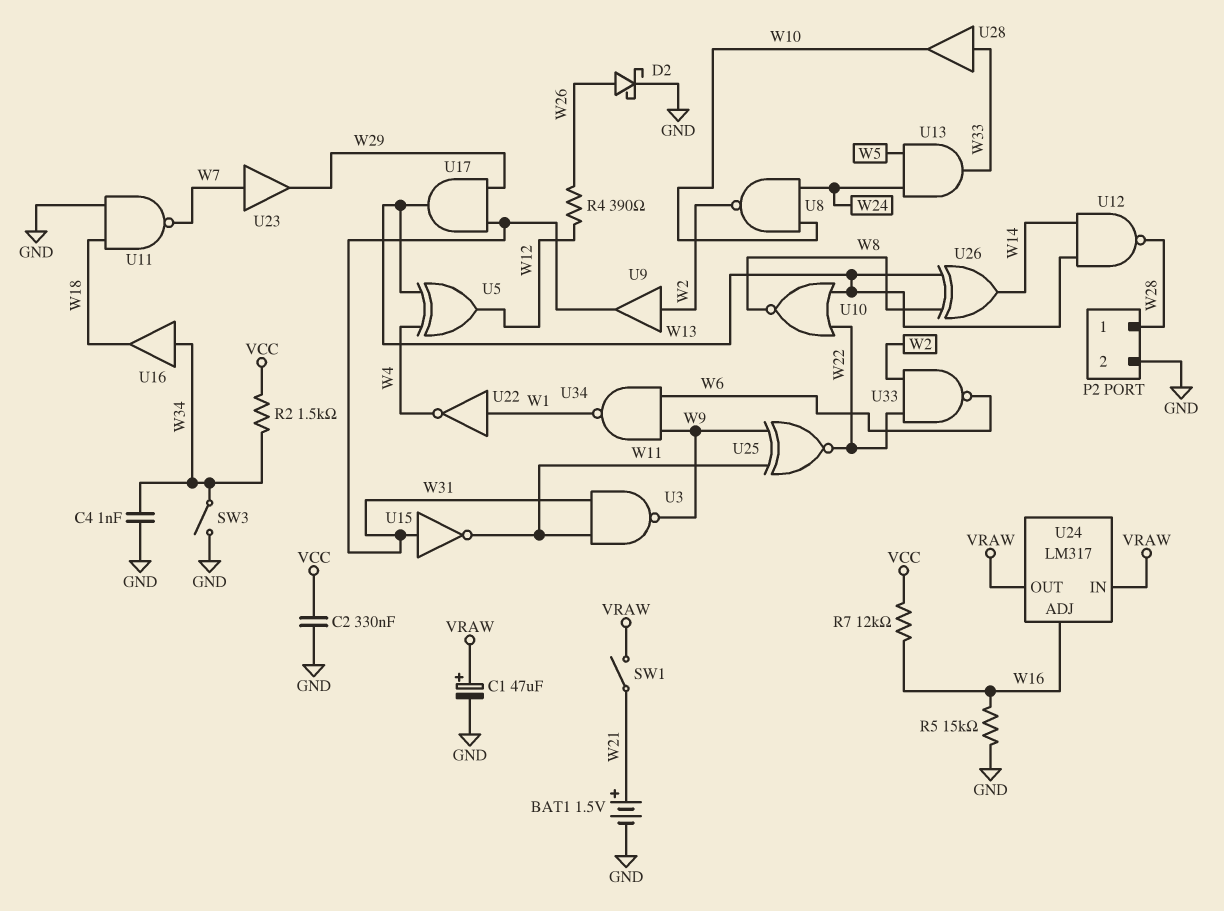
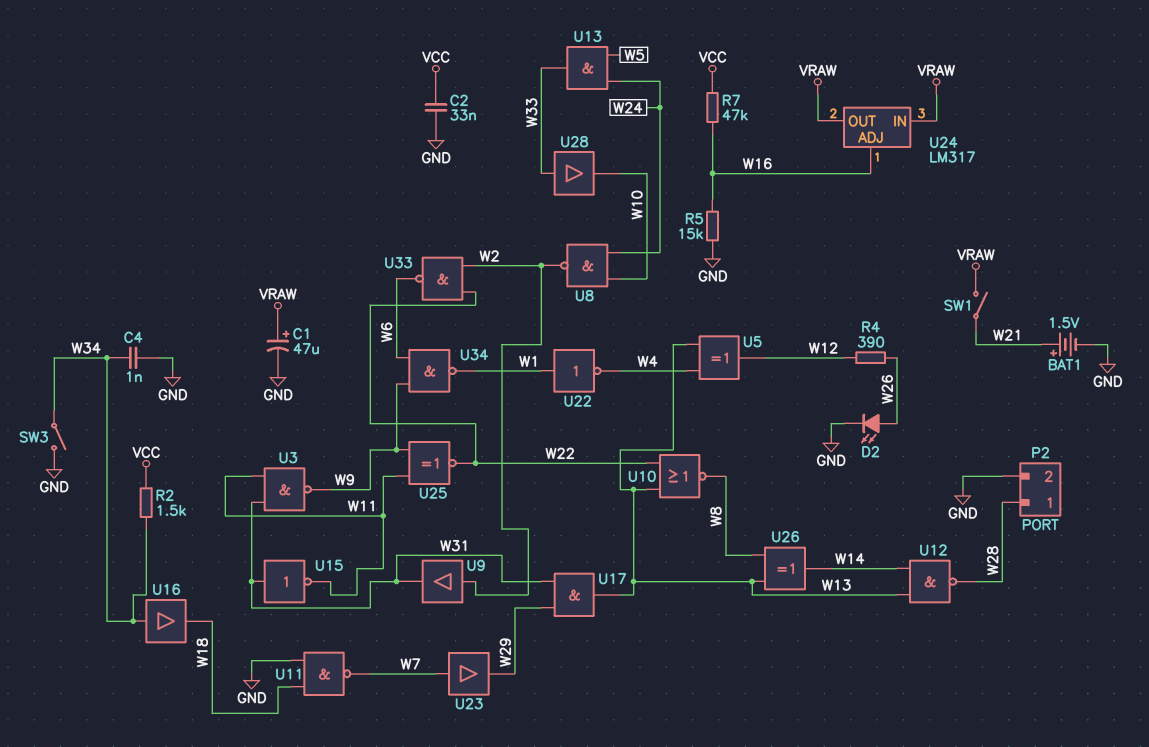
C2: 330nF (GND, VCC) -> 33nF (GND, VCC)
D2: schottky (A W26, K GND) -> LED (A W26, K GND)
R7: 12k (VCC, W16) -> 47k (VCC, W16)

